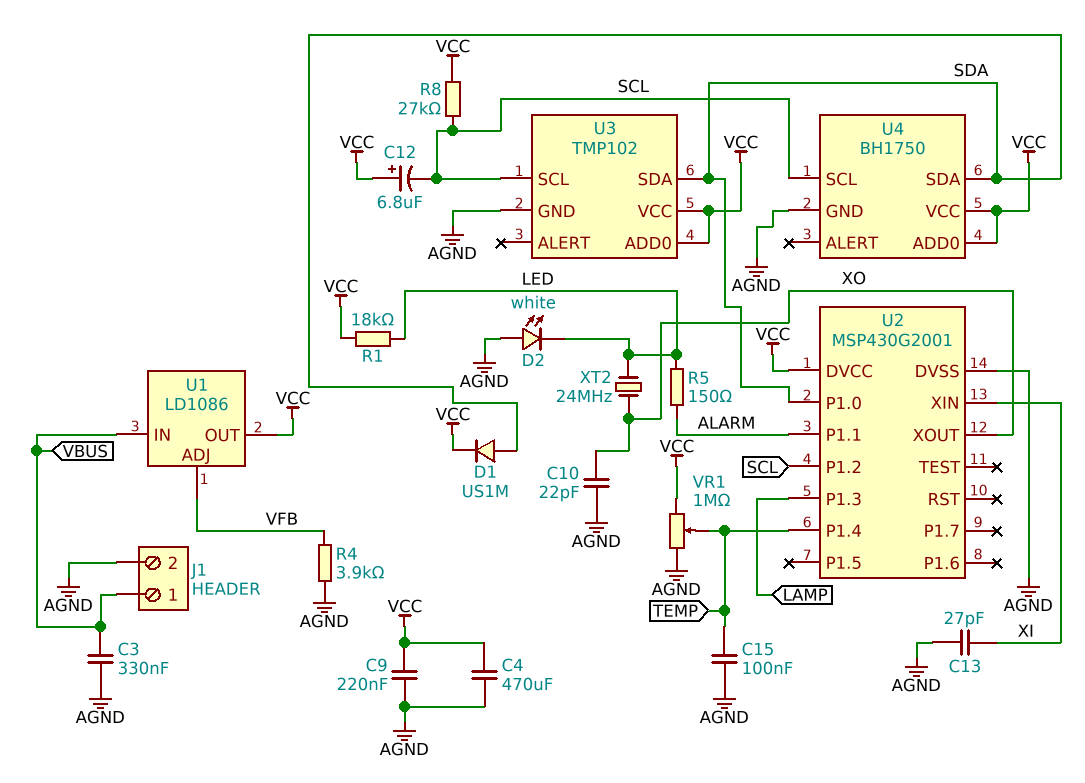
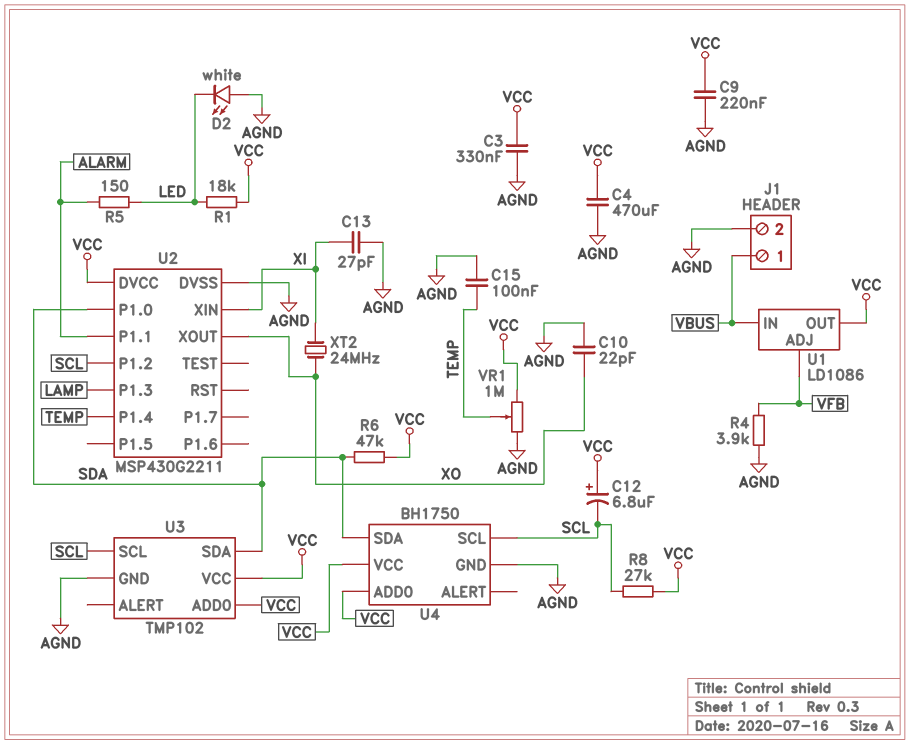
C3: 330nF (AGND, VBUS) -> 330nF (AGND, VCC)
D1: diode US1M (A SDA, K VCC) -> none
R6: none -> 47k (SDA, VCC)
U2: MSP430G2001 -> MSP430G2211
XT2: 24MHz (LED, XO) -> 24MHz (XI, XO)

